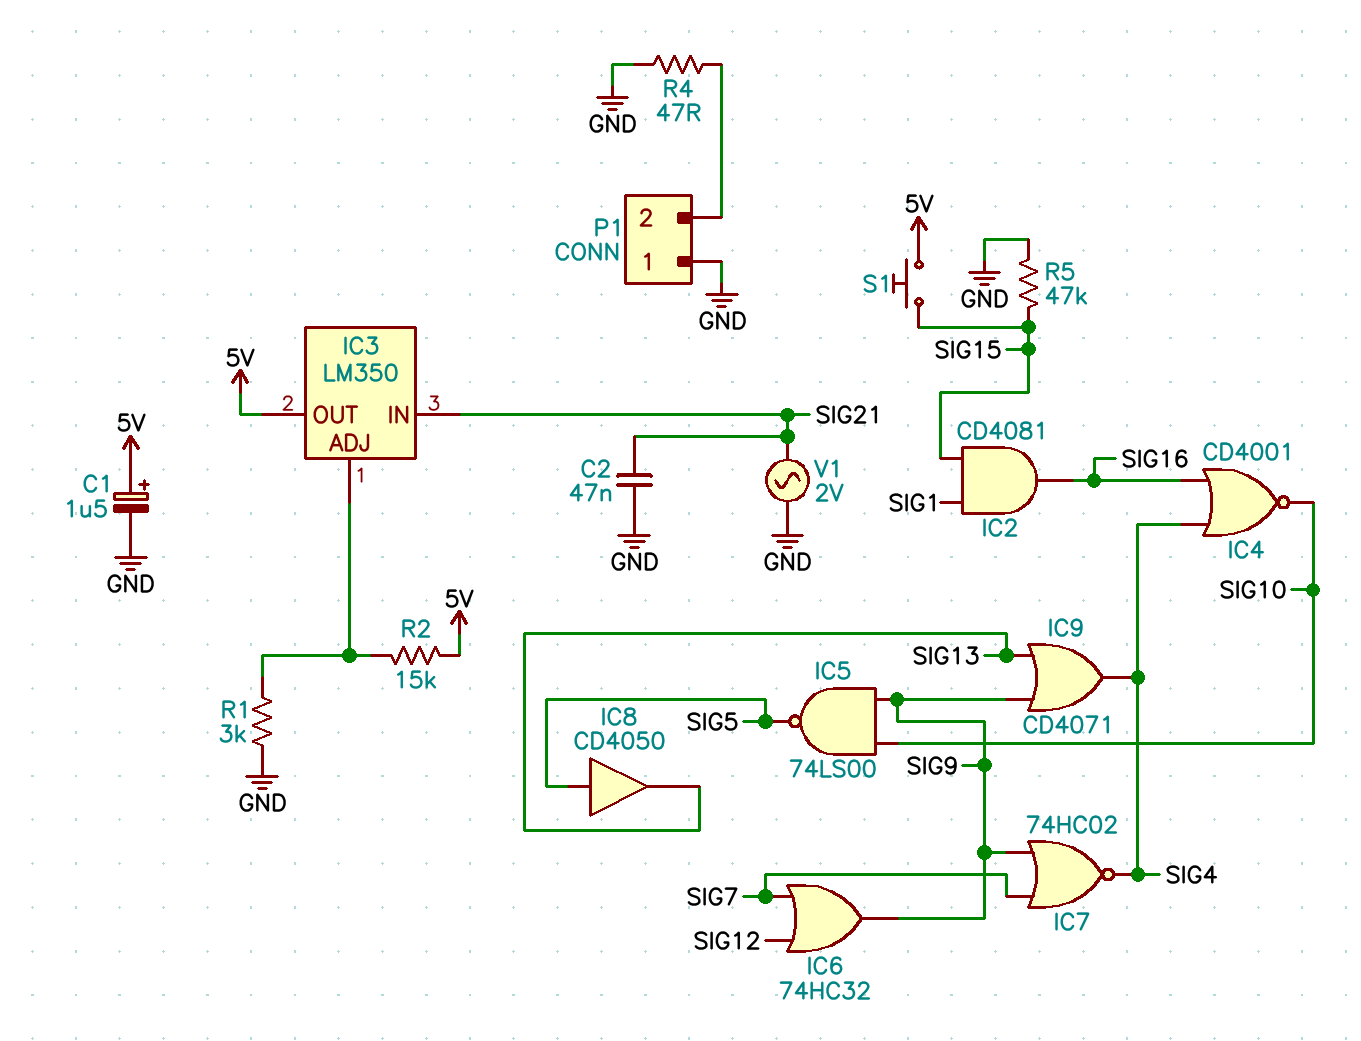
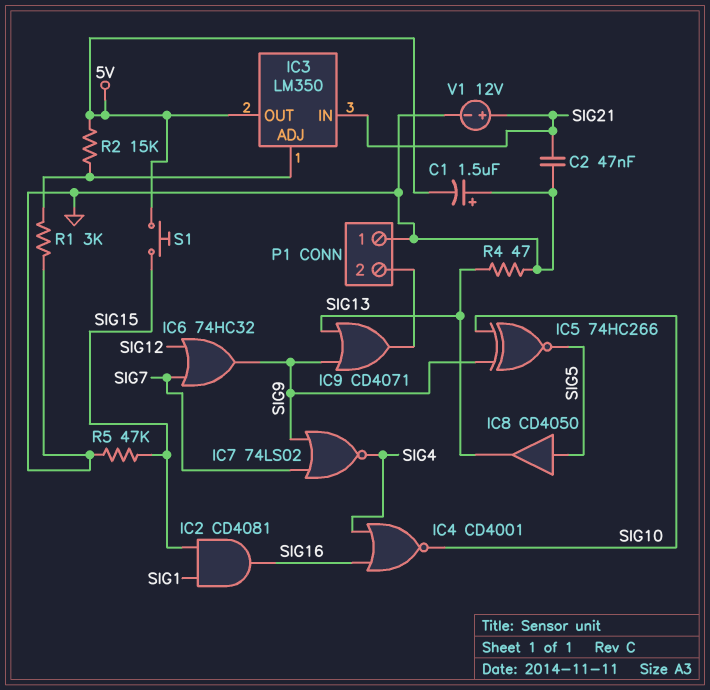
C1: 1.5uF (plus 5V, minus GND) -> 1.5uF (plus GND, minus 5V)
IC5: NAND 74LS00 (in SIG9, in SIG10, out SIG5) -> XNOR 74HC266 (in SIG9, in SIG10, out SIG5)
IC7: NOR 74HC02 (in SIG7, in SIG9, out SIG4) -> NOR 74LS02 (in SIG7, in SIG9, out SIG4)
IC9: OR CD4071 (in SIG9, in SIG13, out SIG4) -> OR CD4071 (in SIG9, in SIG13, out P1/2)
R4: 47 (GND, P1/2) -> 47 (GND, SIG13)
V1: AC 2V (GND, SIG21) -> 12V (plus SIG21, minus GND)

